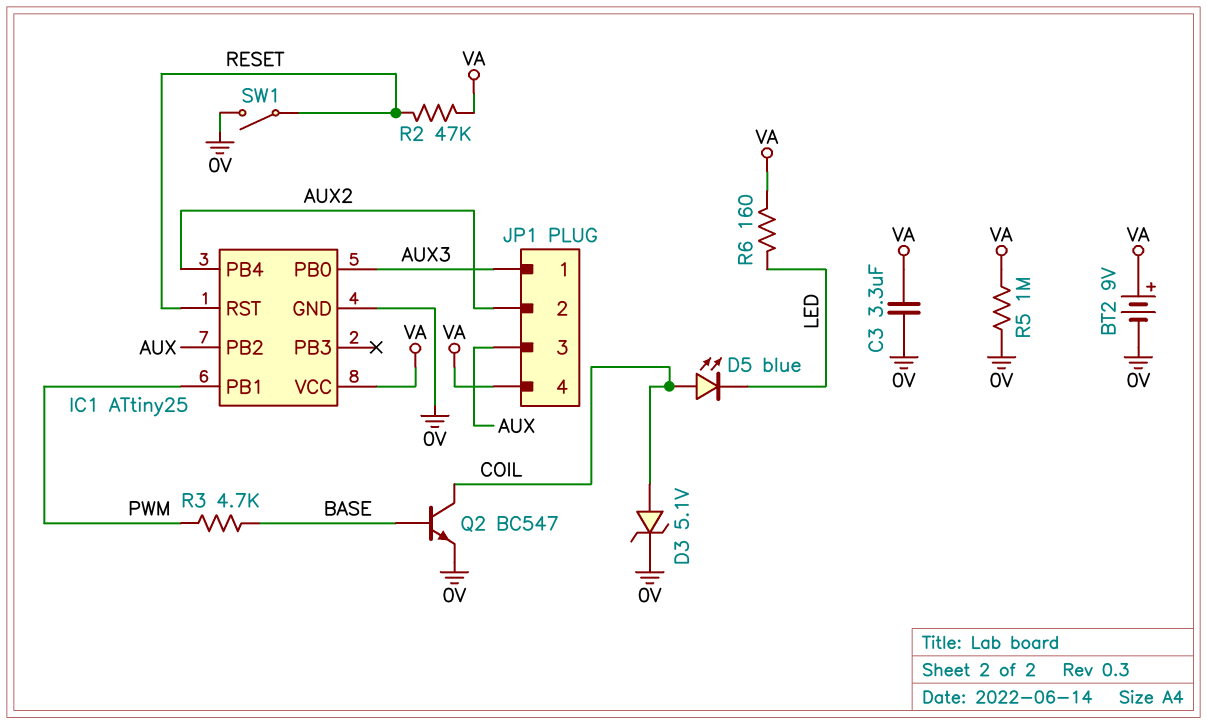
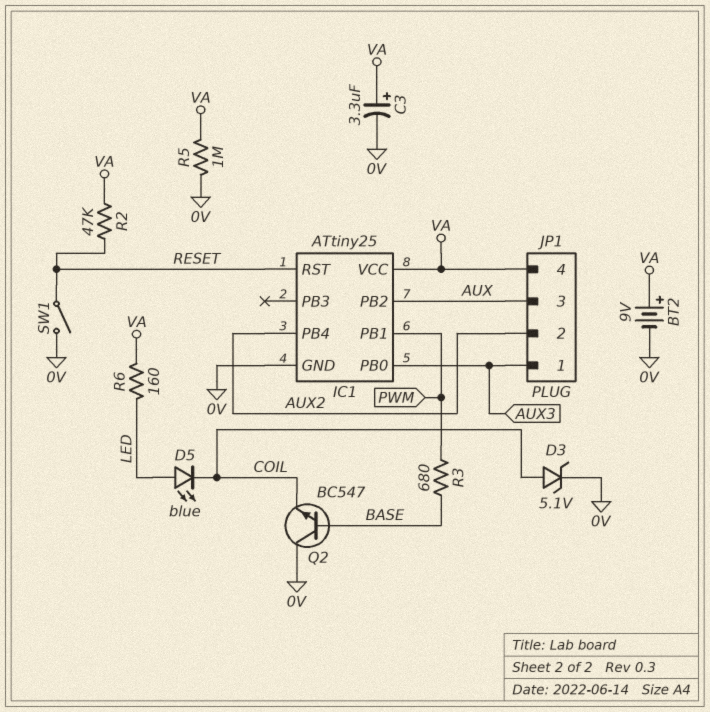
C3: 3.3uF (0V, VA) -> 3.3uF (plus VA, minus 0V)
D5: LED blue (A COIL, K LED) -> LED blue (A LED, K COIL)
Q2: NPN BC547 (B BASE, C COIL, E 0V) -> NPN BC547 (B BASE, C 0V, E COIL)
R3: 4.7k (BASE, PWM) -> 680 (BASE, PWM)

